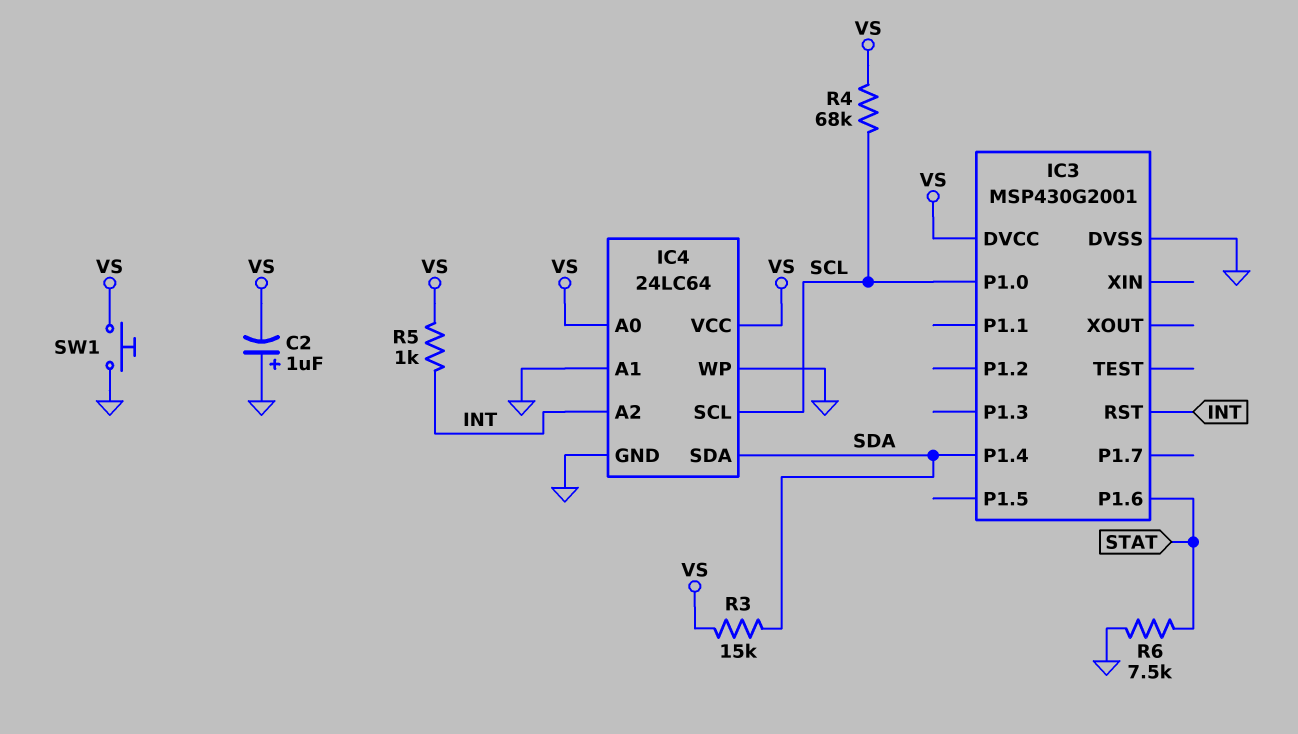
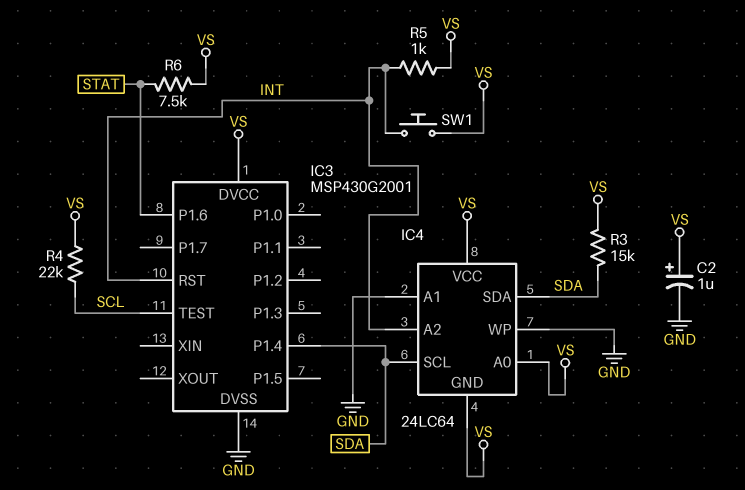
C2: 1uF (plus GND, minus VS) -> 1uF (plus VS, minus GND)
IC3 pin P1.0: SCL -> none
IC3 pin TEST: none -> SCL
IC4 pin GND: GND -> VS
IC4 pin SCL: SCL -> SDA
R4: 68k (SCL, VS) -> 22k (SCL, VS)
R6: 7.5k (GND, STAT) -> 7.5k (STAT, VS)
SW1: button (GND, VS) -> button (INT, VS)

